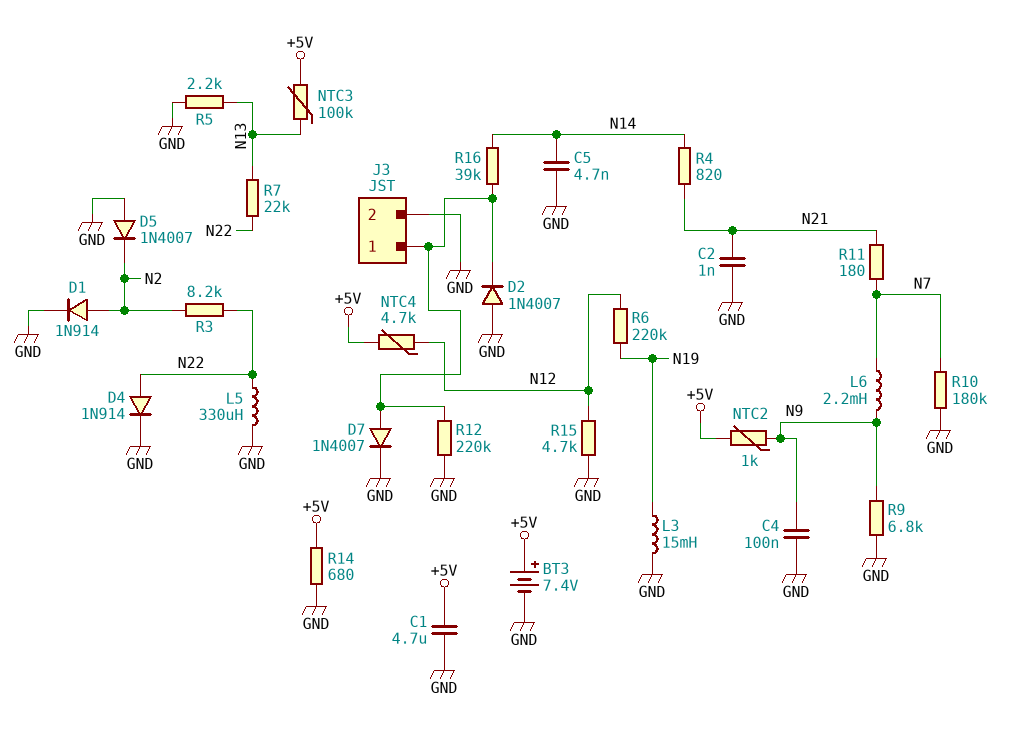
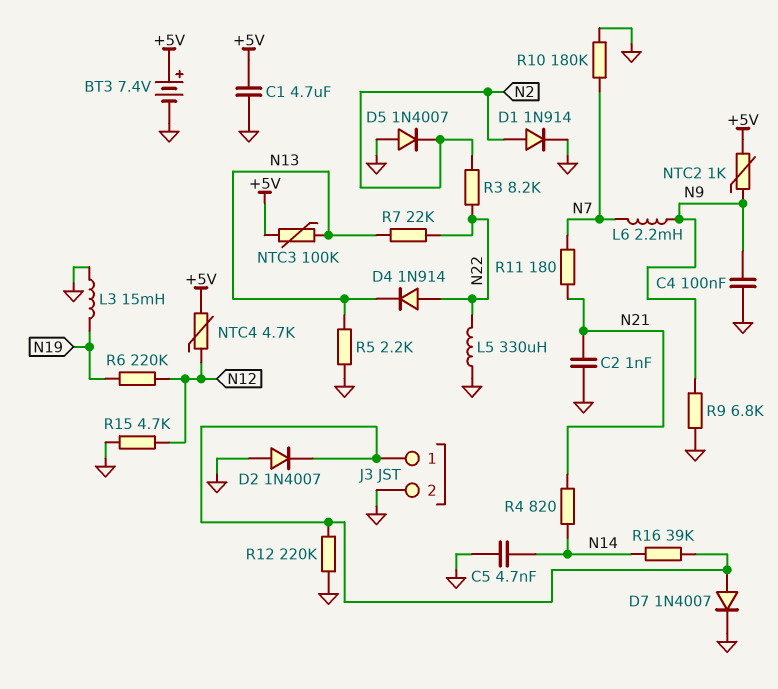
D4: diode 1N914 (A N22, K GND) -> diode 1N914 (A N22, K N13)
R14: 680 (+5V, GND) -> none

